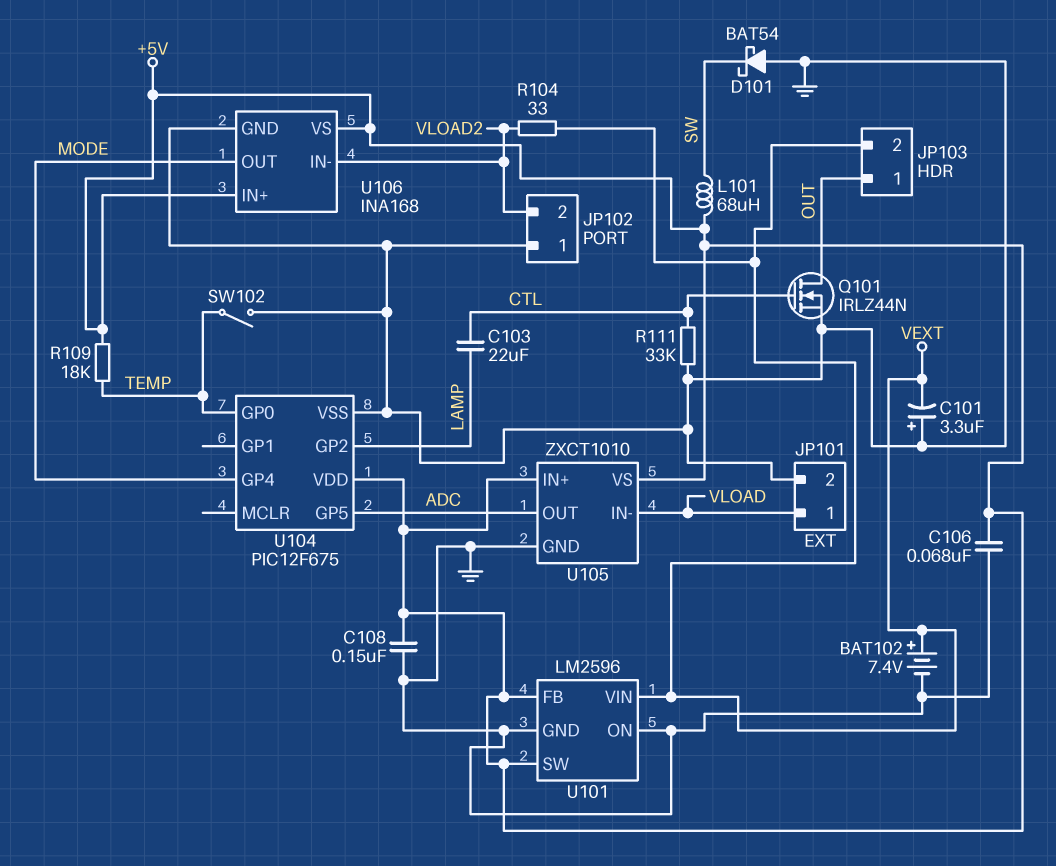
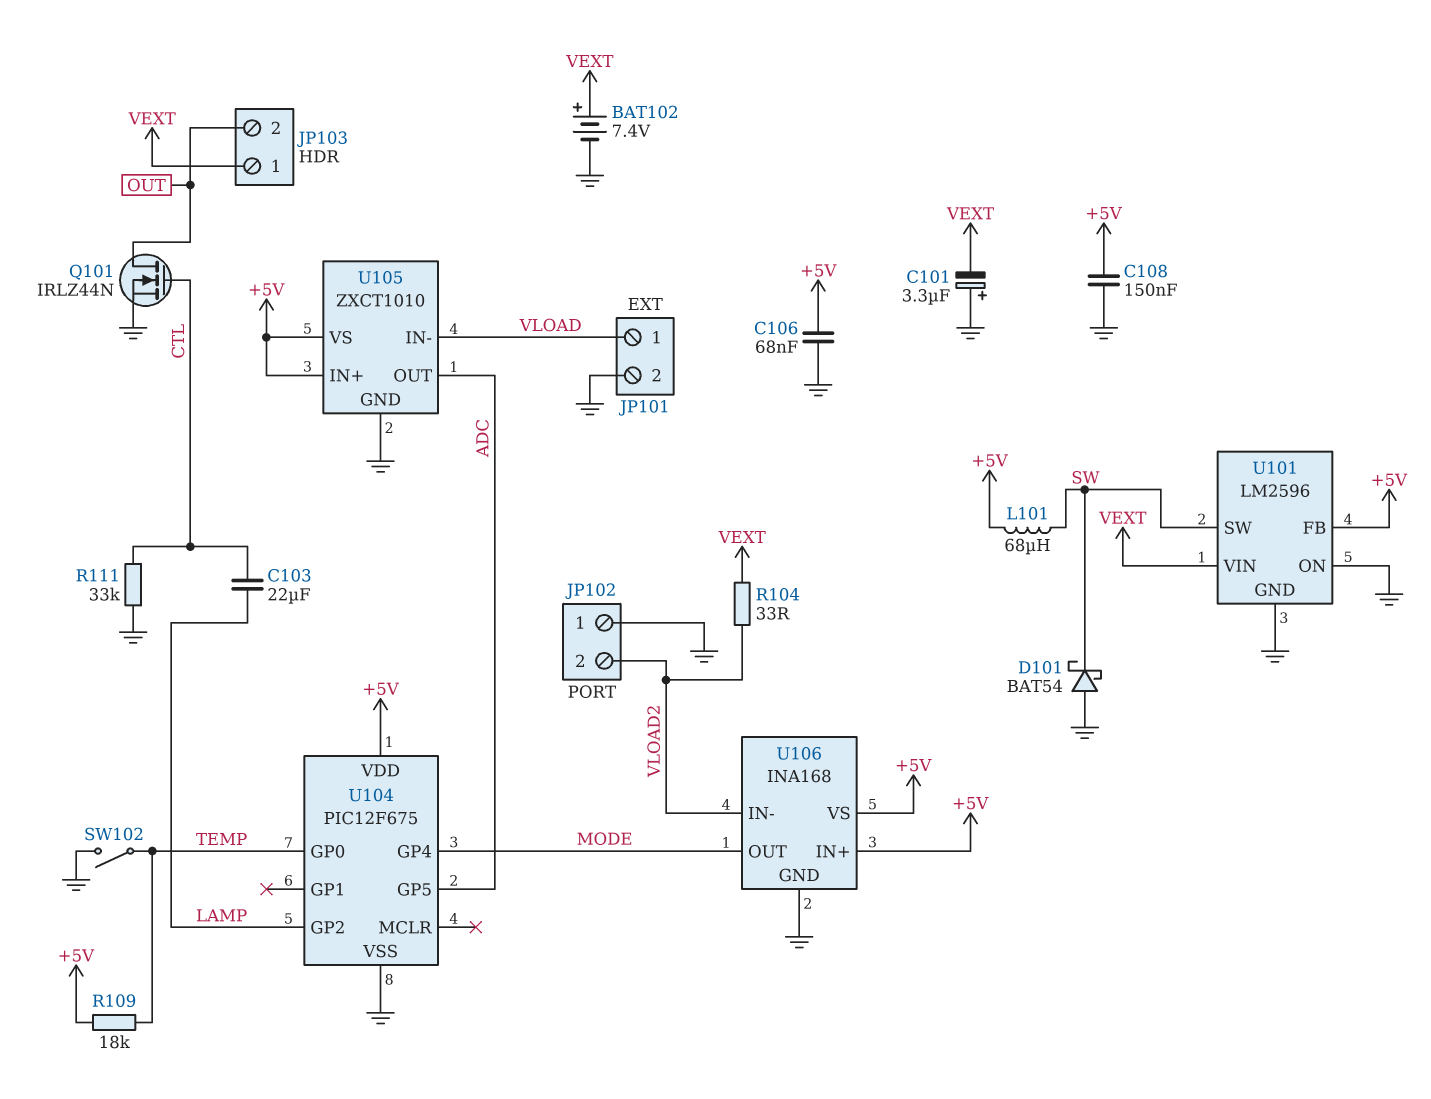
JP103 pin 1: OUT -> VEXT
JP103 pin 2: VEXT -> OUT
U101 pin SW: +5V -> SW

